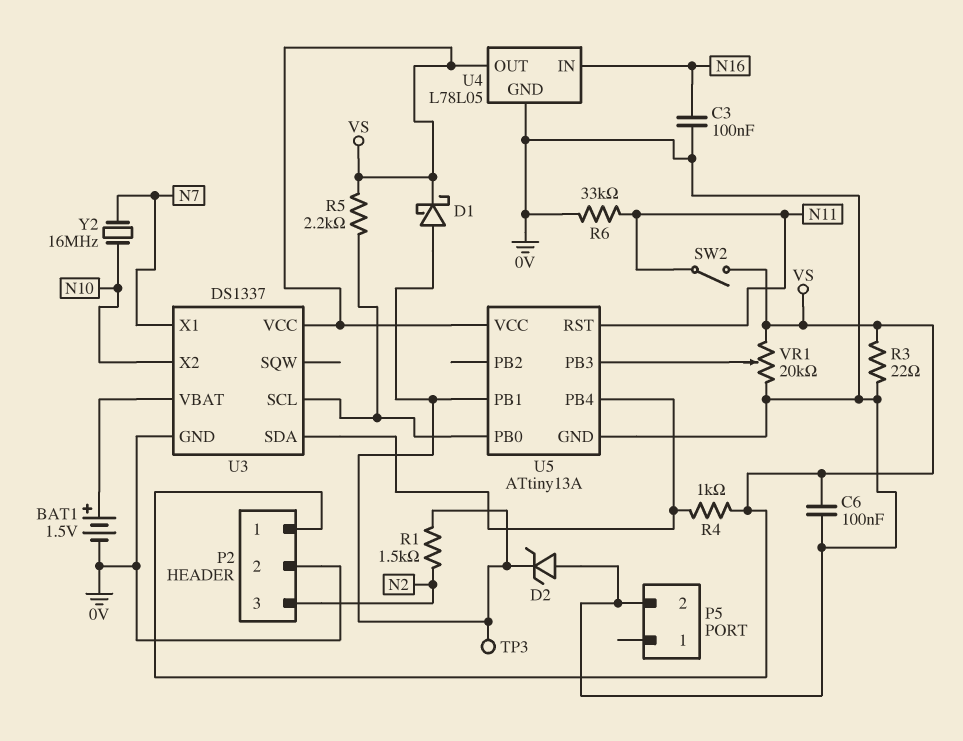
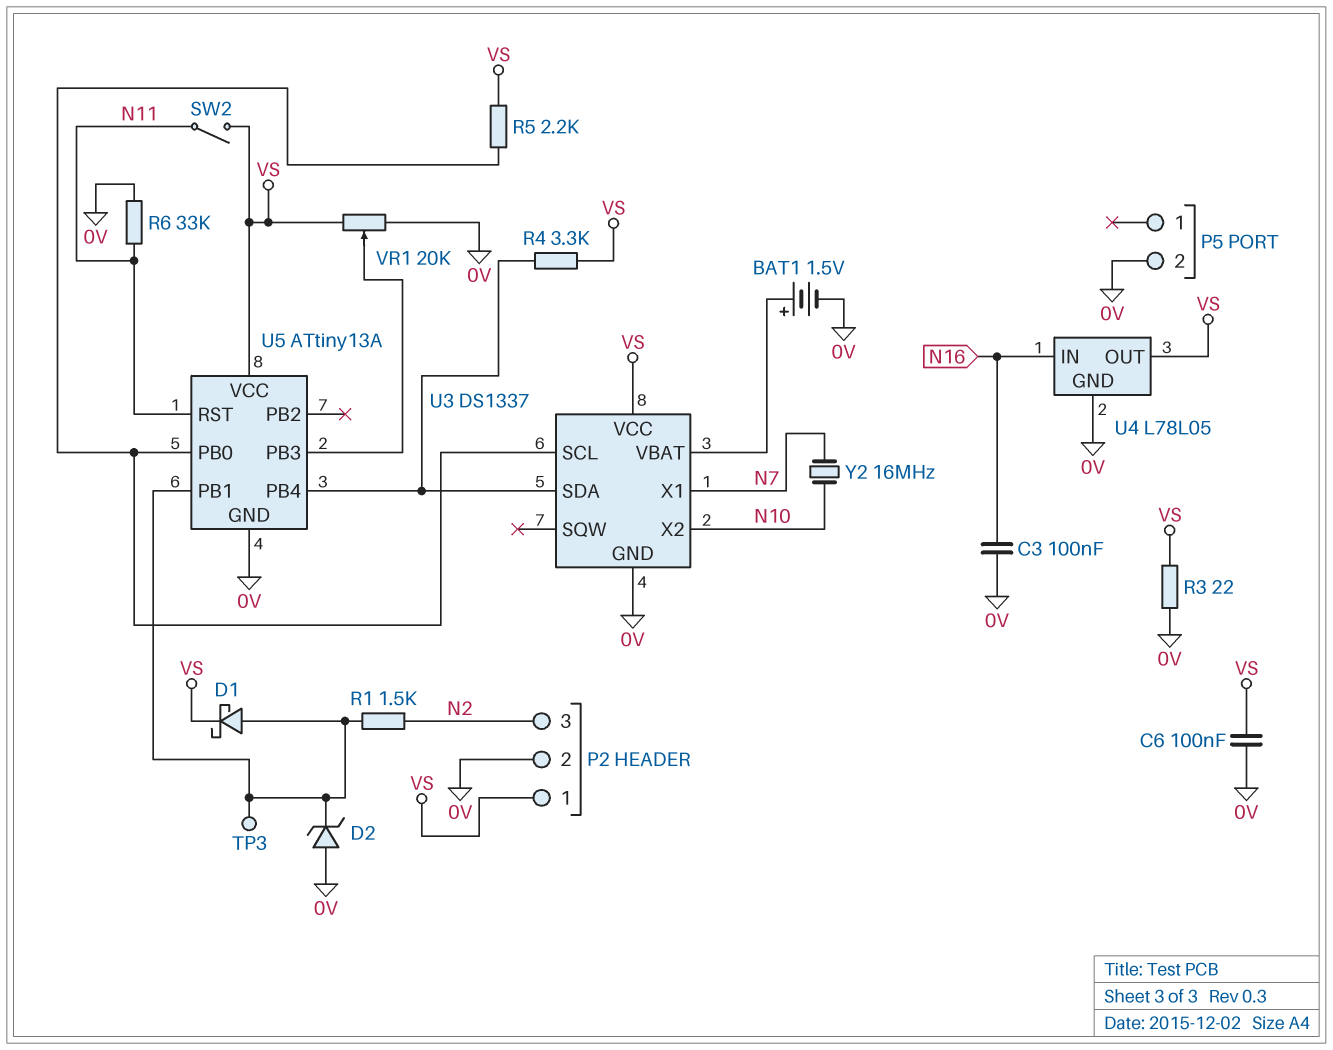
R4: 1k (U3/SDA, VS) -> 3.3k (U3/SDA, VS)

